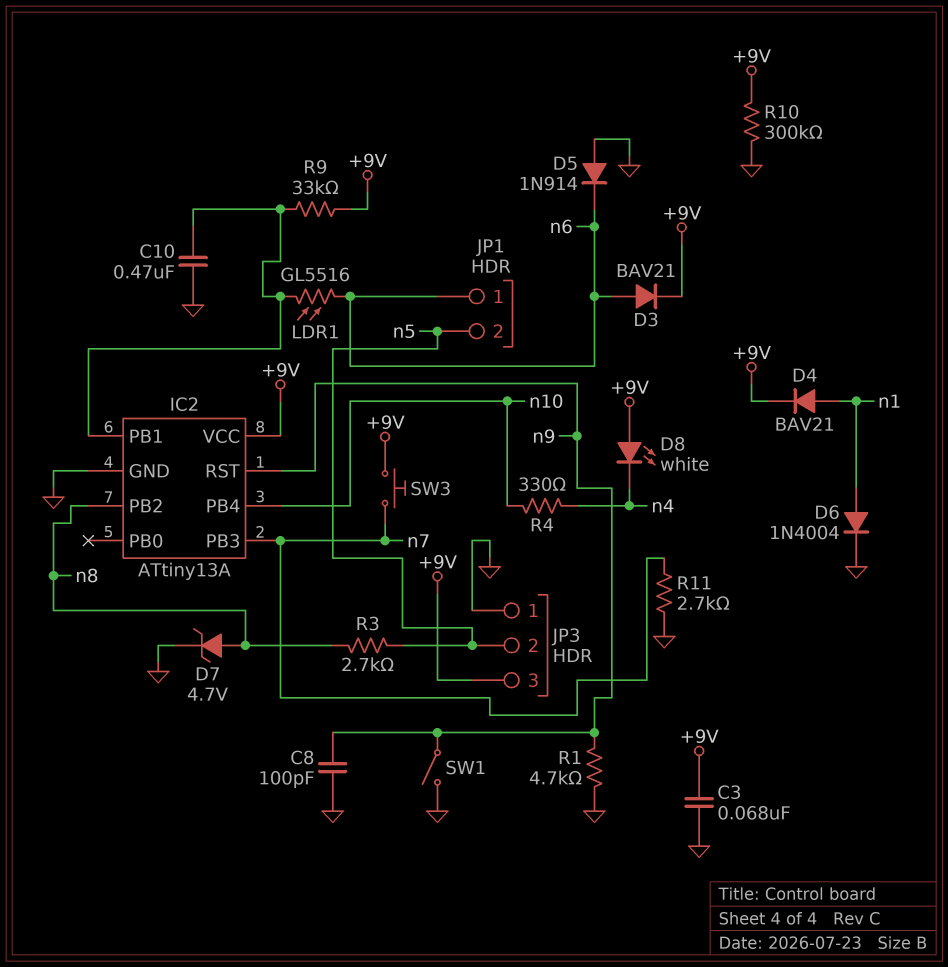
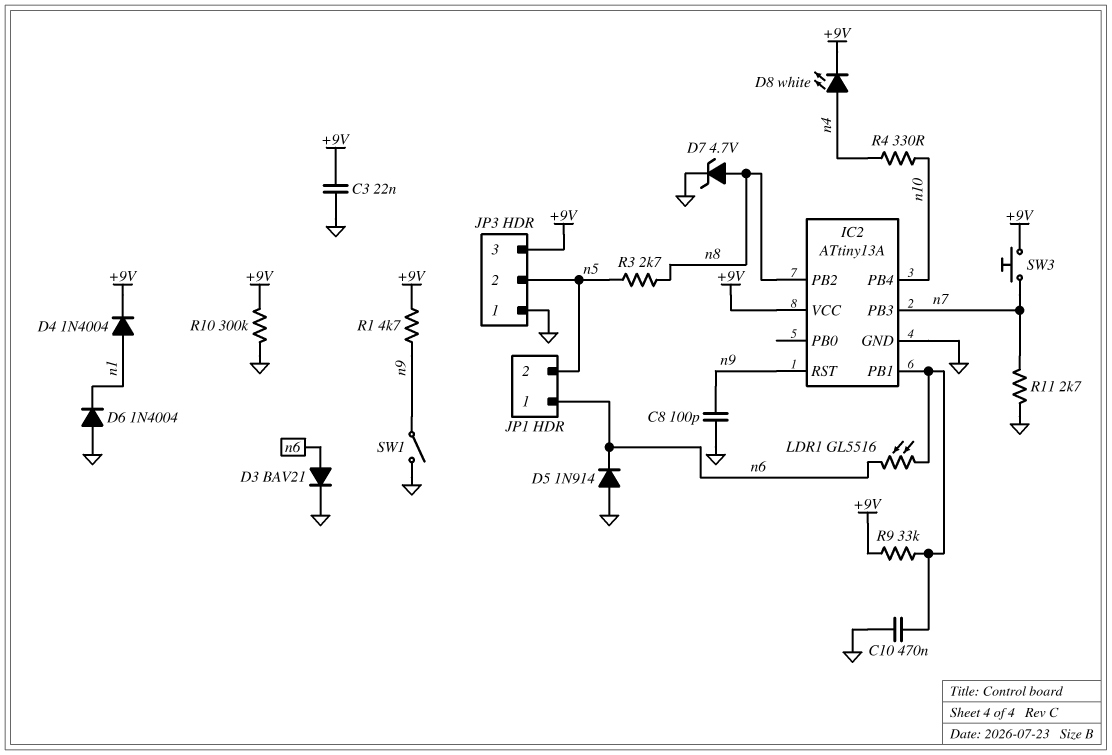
C3: 68nF (+9V, GND) -> 22nF (+9V, GND)
D3: diode BAV21 (A n6, K +9V) -> diode BAV21 (A n6, K GND)
D4: diode BAV21 (A n1, K +9V) -> diode 1N4004 (A n1, K +9V)
D6: diode 1N4004 (A n1, K GND) -> diode 1N4004 (A GND, K n1)
D8: LED white (A +9V, K n4) -> LED white (A n4, K +9V)
R1: 4.7k (GND, n9) -> 4.7k (+9V, n9)

